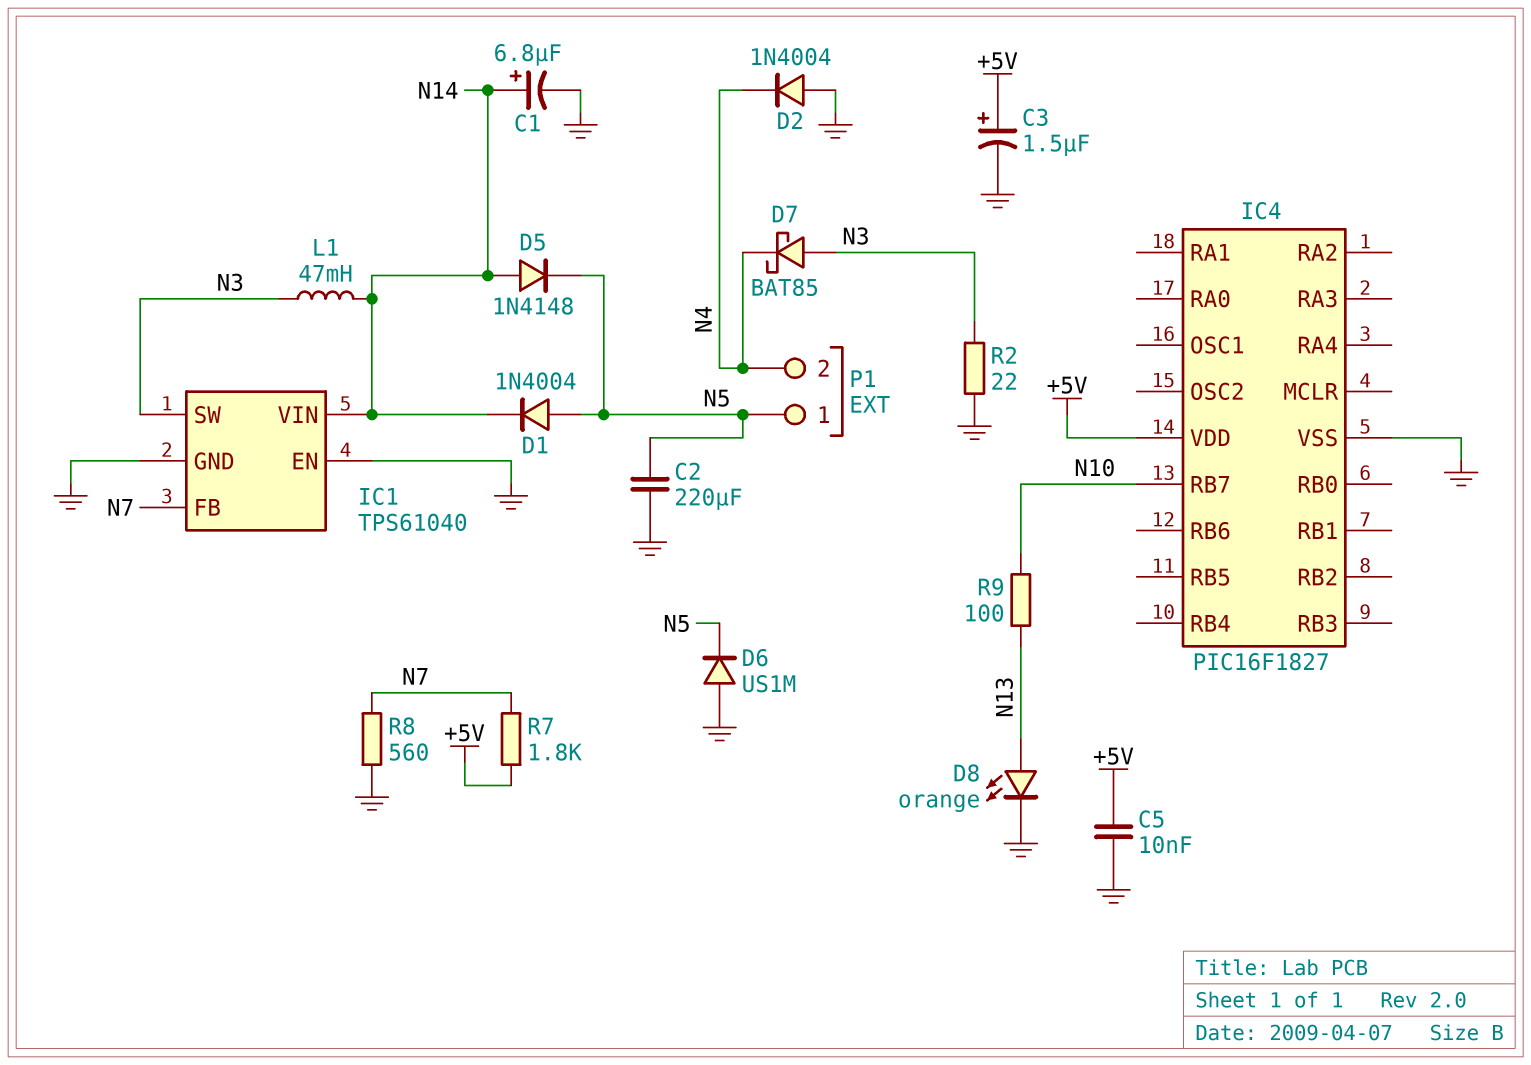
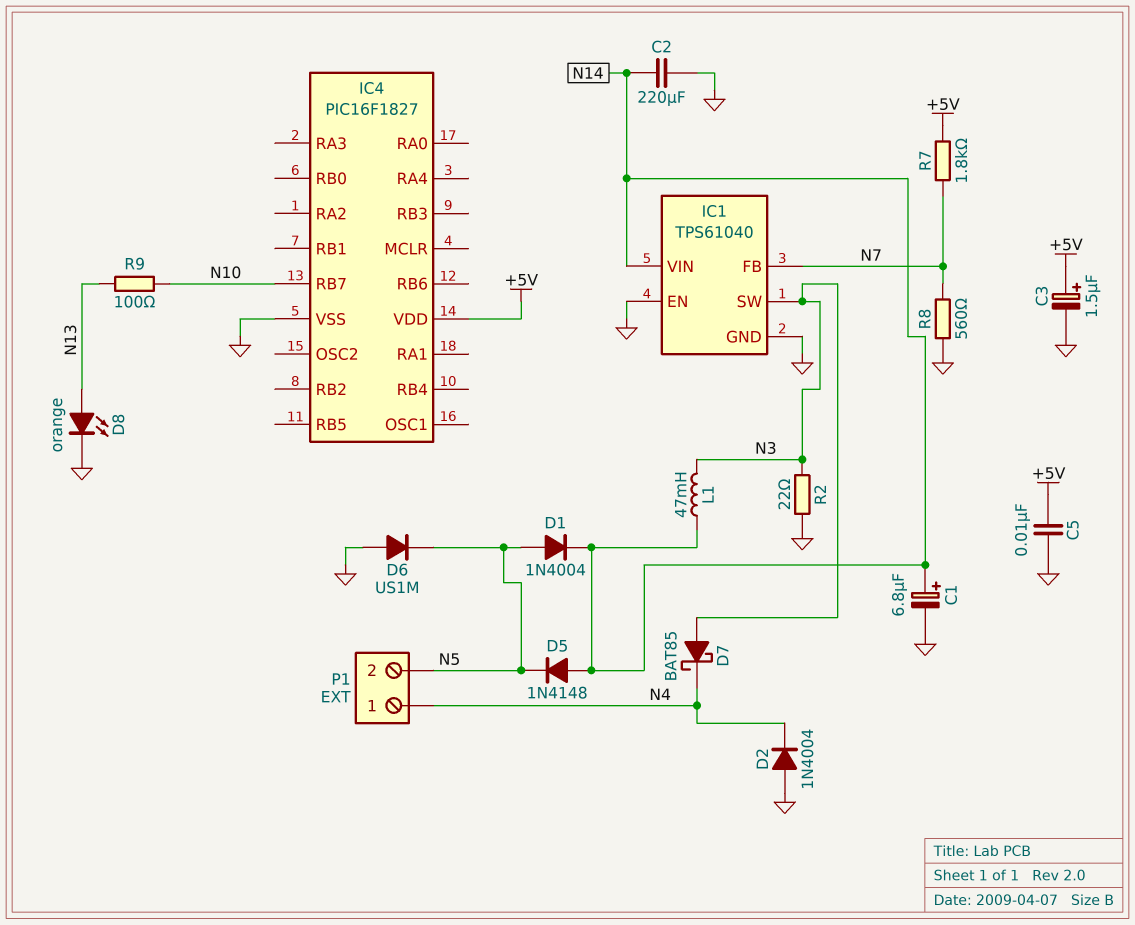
C2: 220uF (GND, N5) -> 220uF (GND, N14)
P1 pin 1: N5 -> N4
P1 pin 2: N4 -> N5

